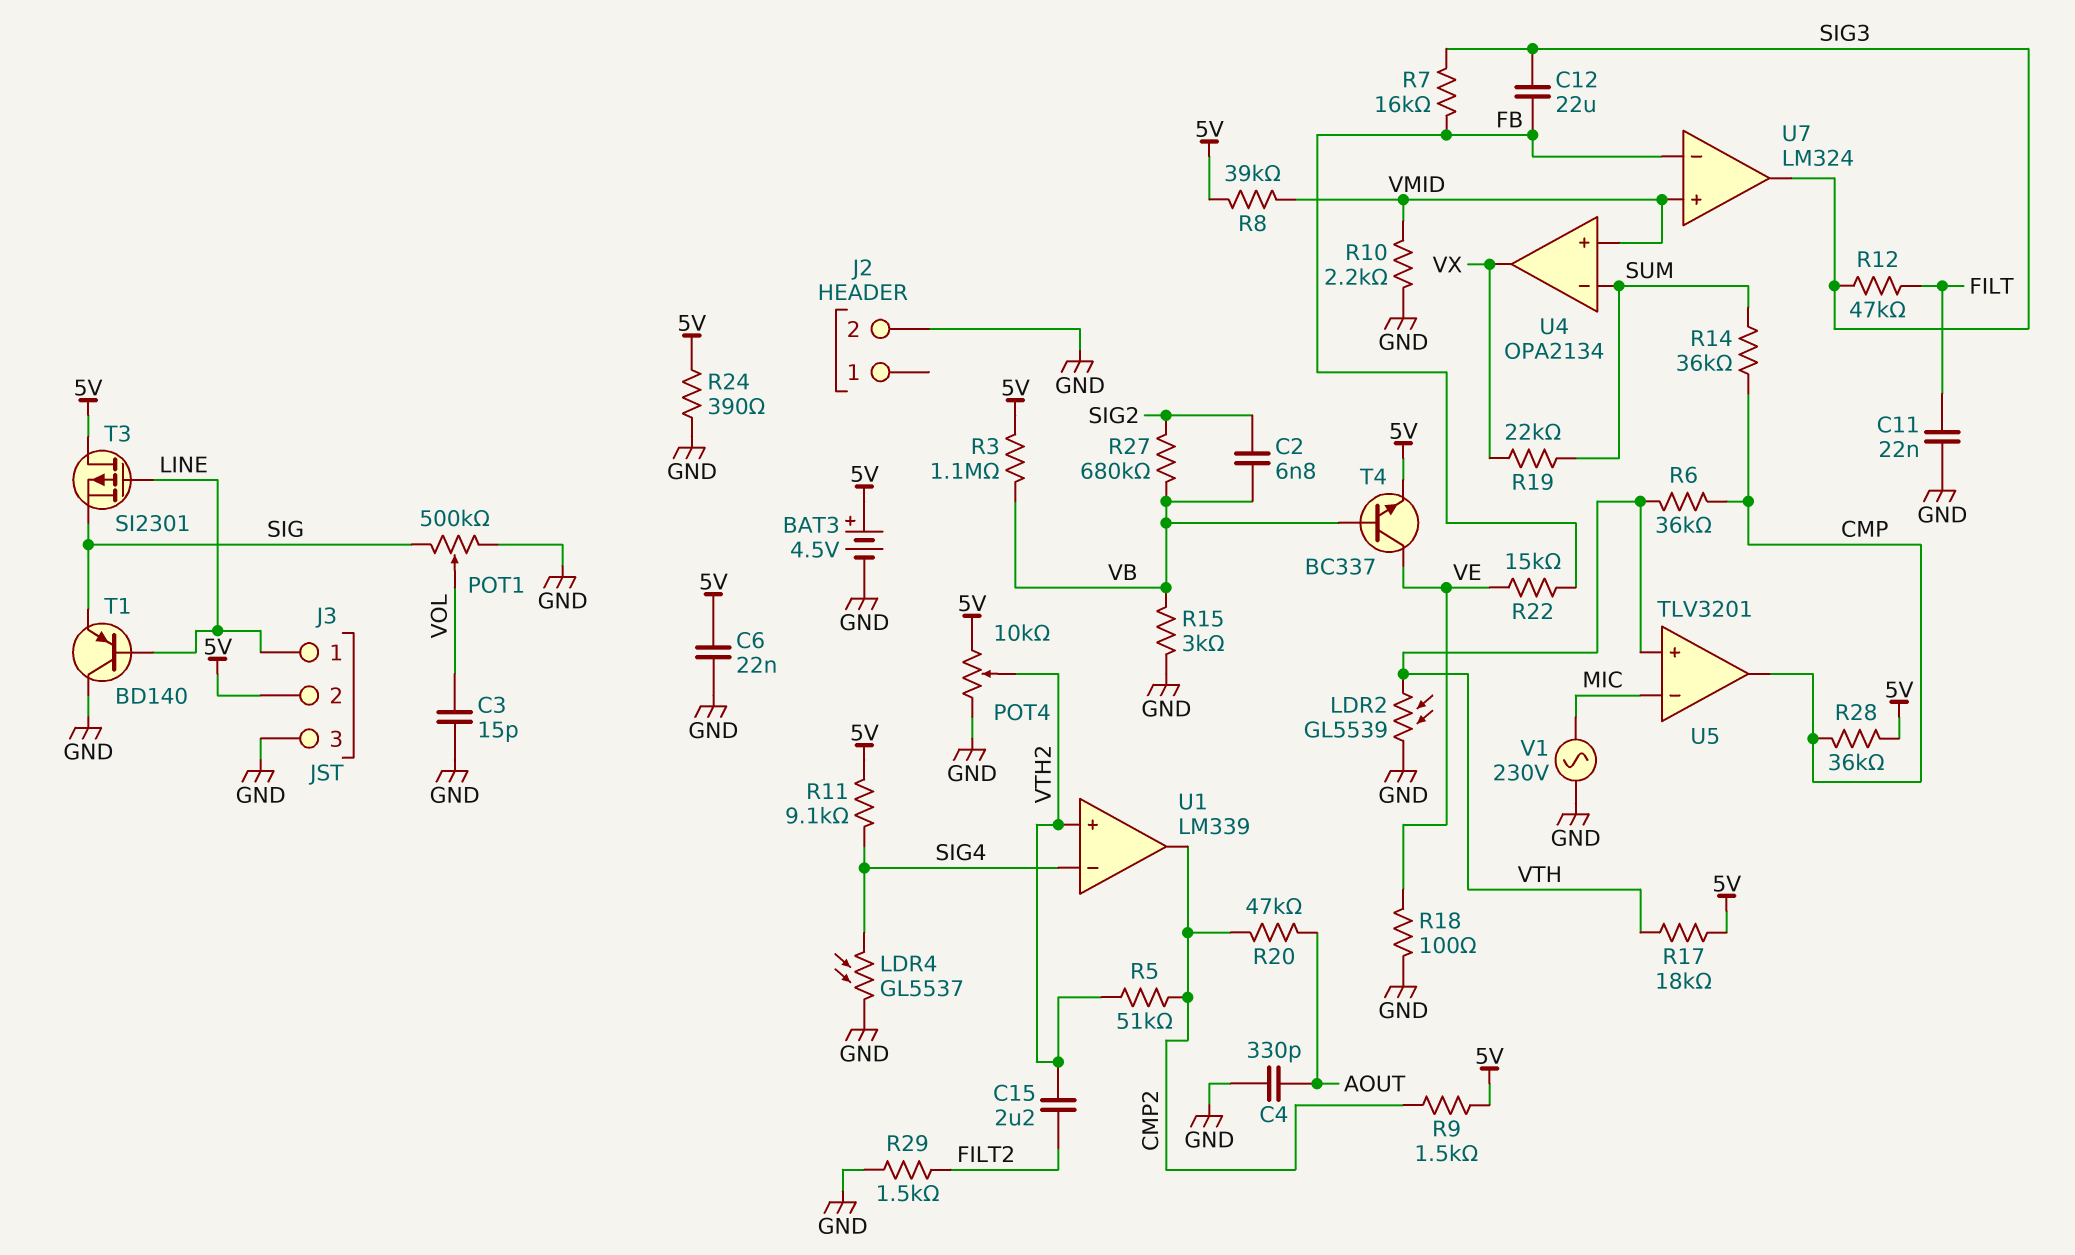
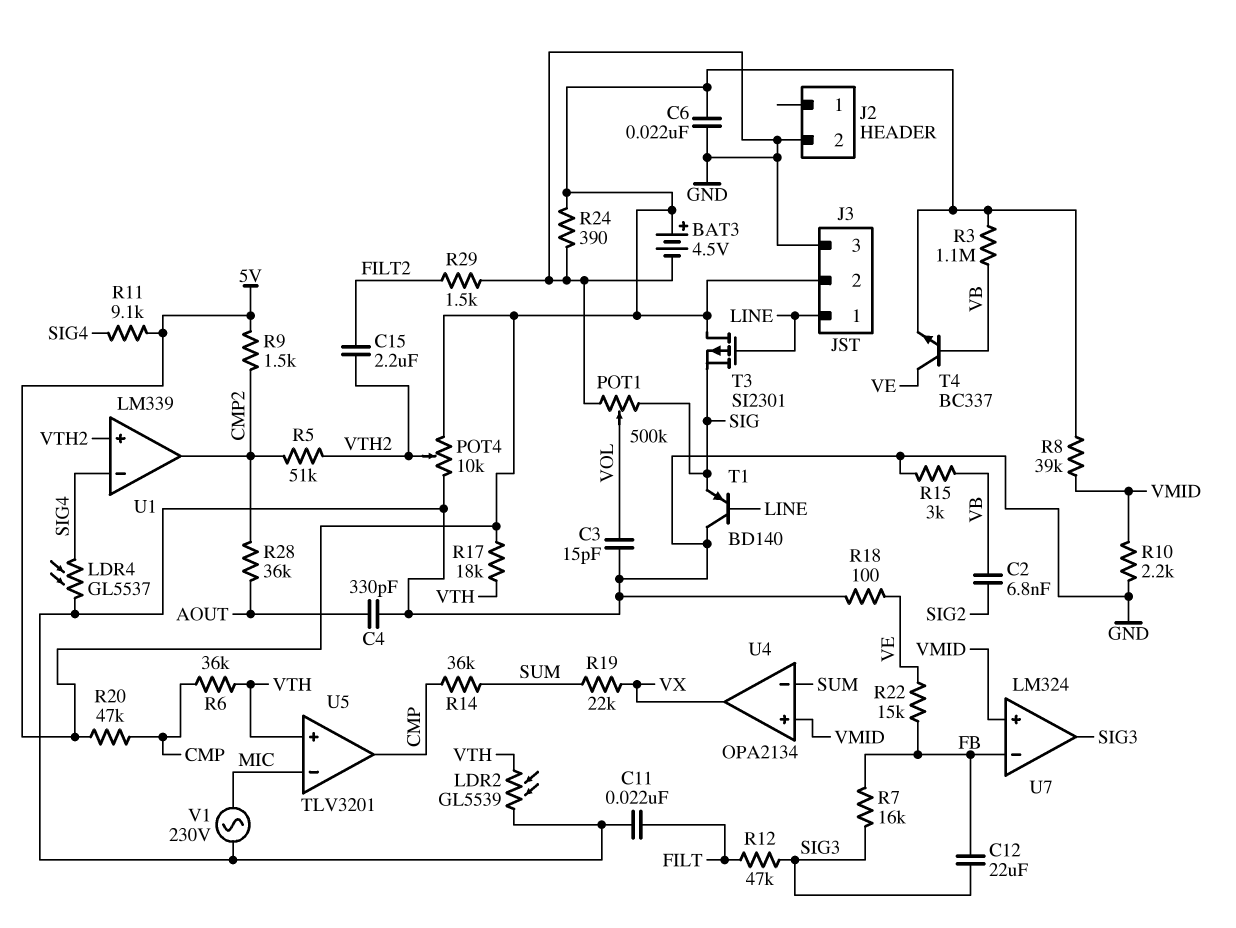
R20: 47k (AOUT, CMP2) -> 47k (5V, CMP)
R27: 680k (SIG2, VB) -> none
R28: 36k (5V, CMP) -> 36k (AOUT, CMP2)

